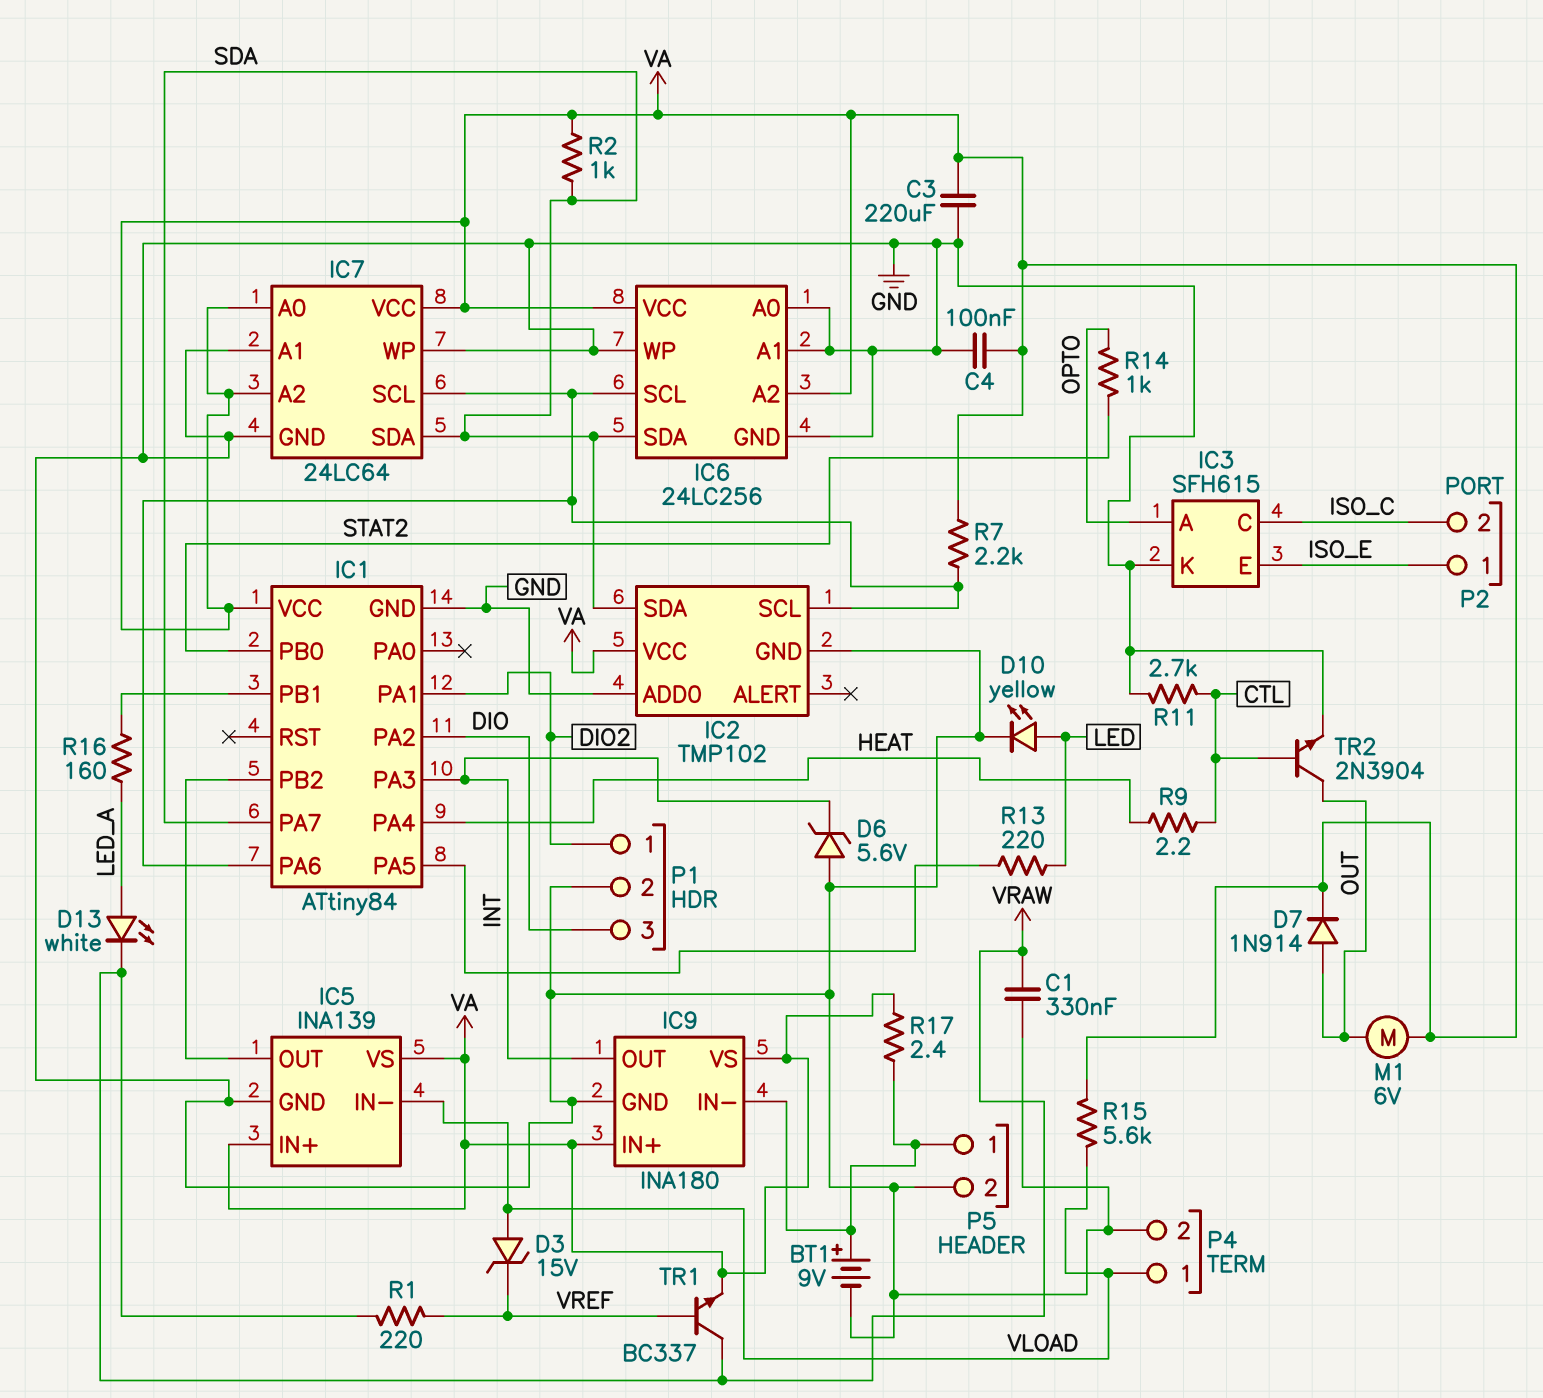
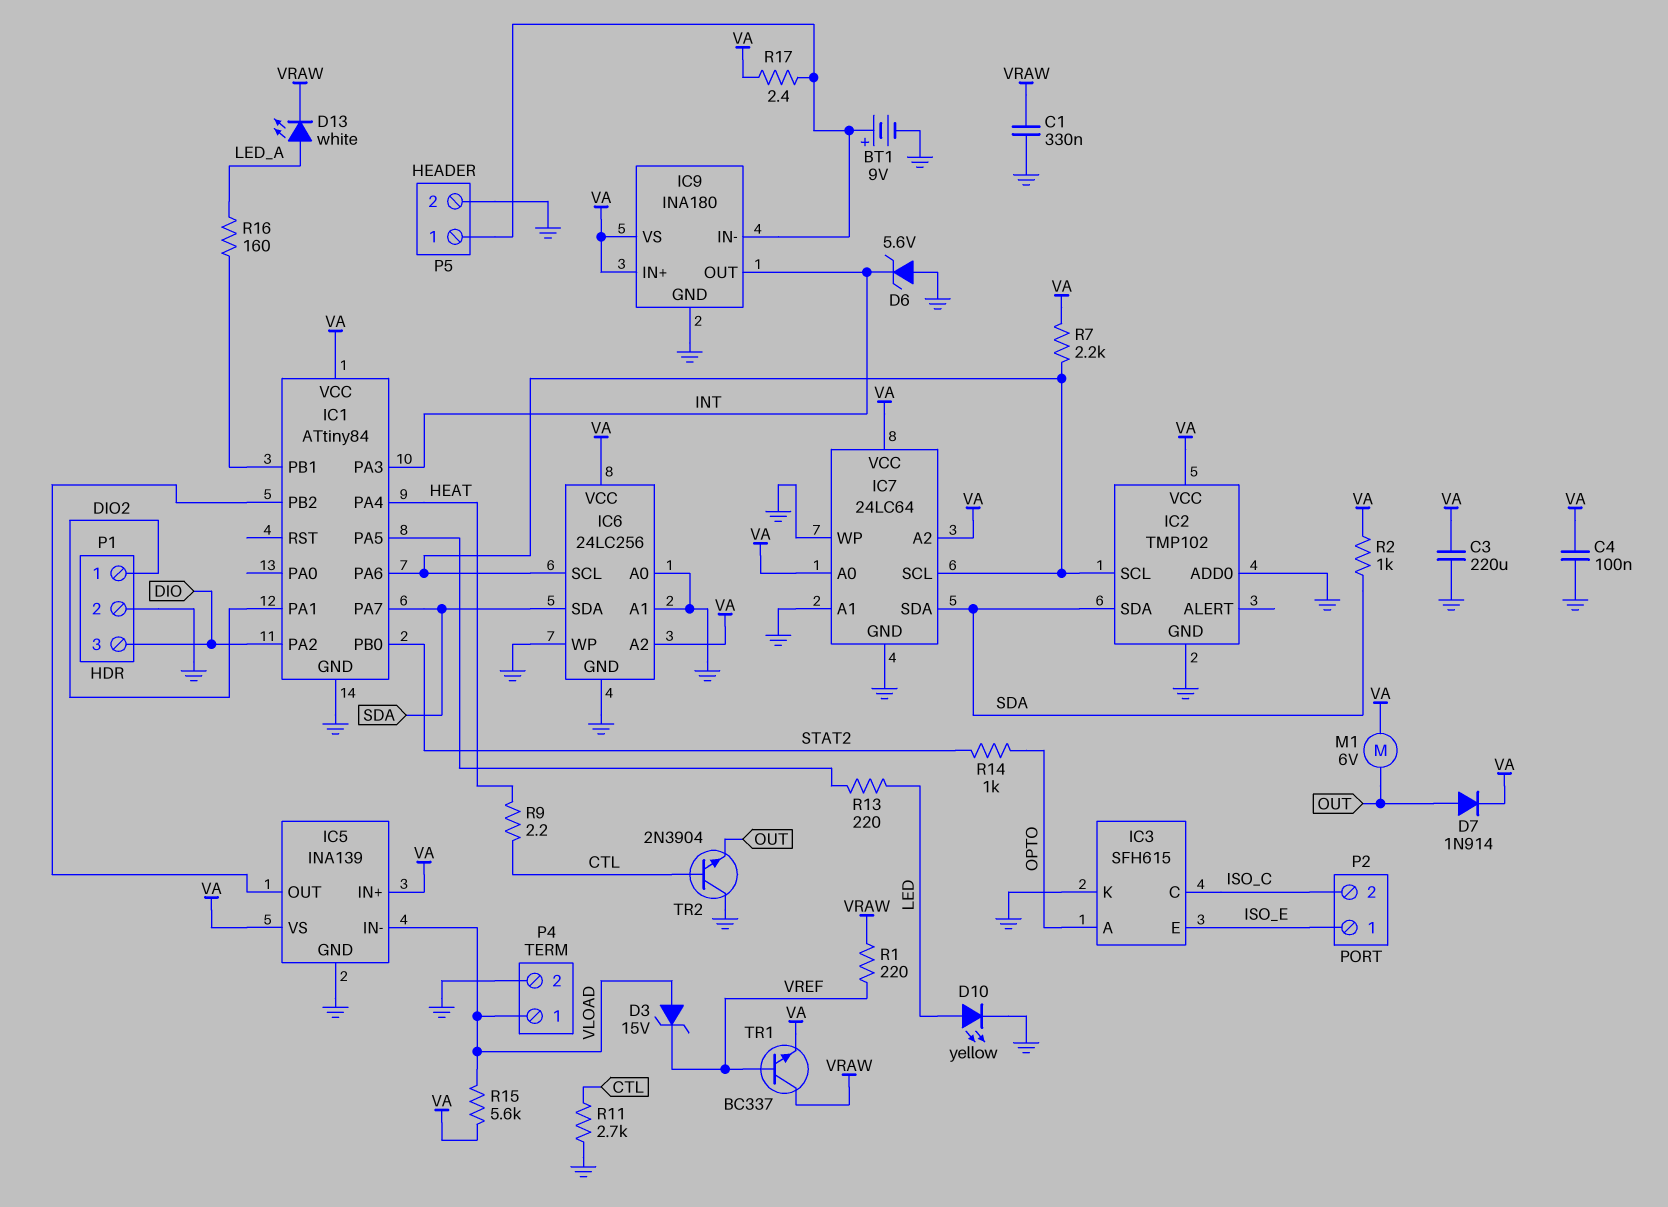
TR2: NPN 2N3904 (B CTL, C OUT, E GND) -> NPN 2N3904 (B CTL, C GND, E OUT)

